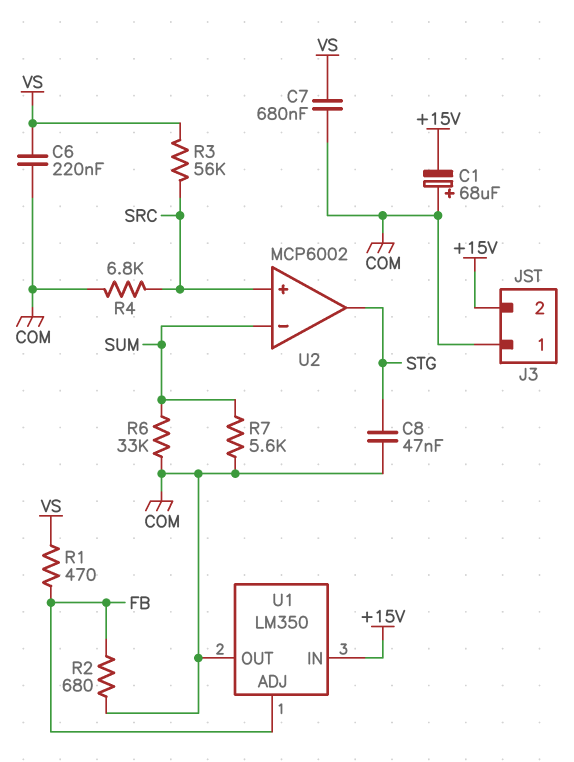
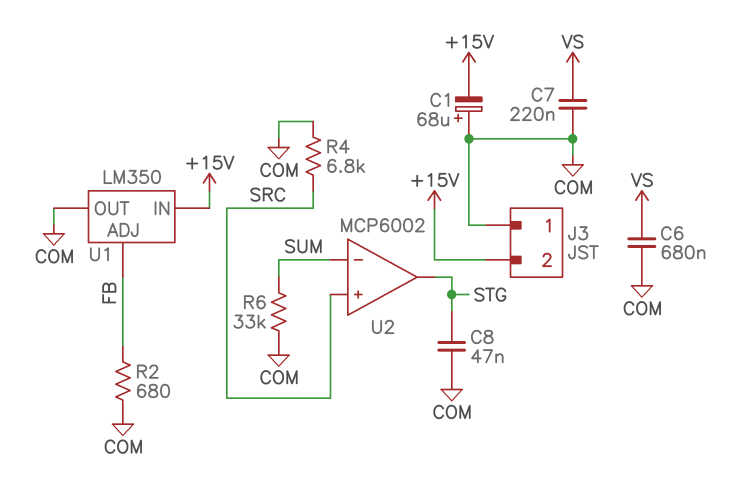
C6: 220nF (COM, VS) -> 680nF (COM, VS)
C7: 680nF (COM, VS) -> 220nF (COM, VS)
R1: 470 (FB, VS) -> none
R3: 56k (SRC, VS) -> none
R7: 5.6k (COM, SUM) -> none

